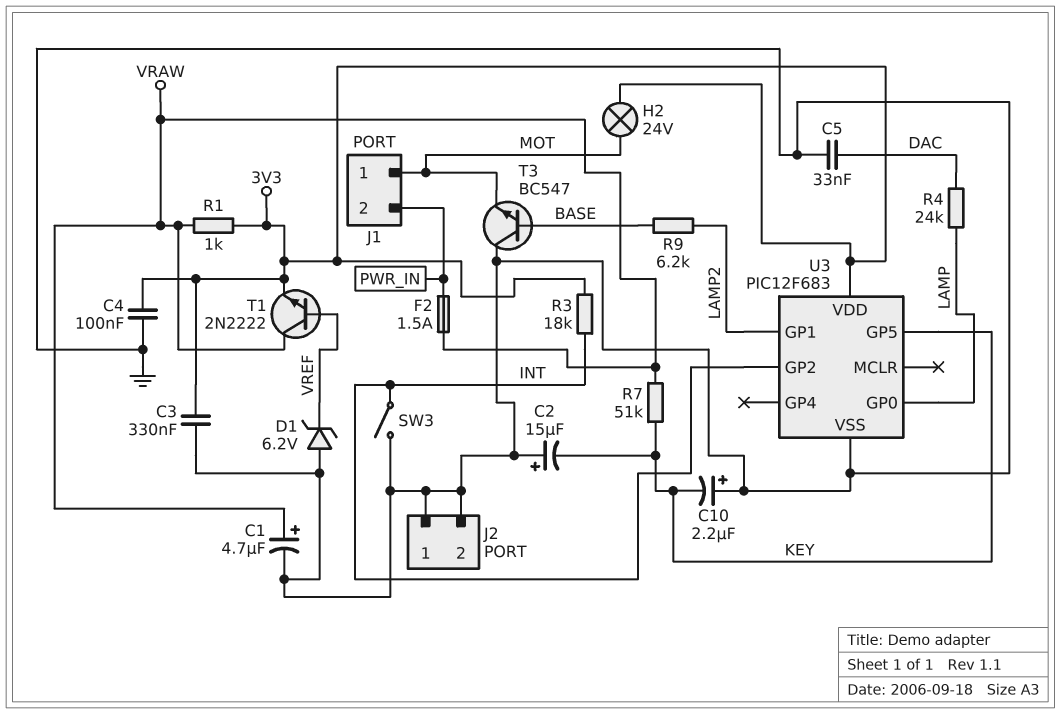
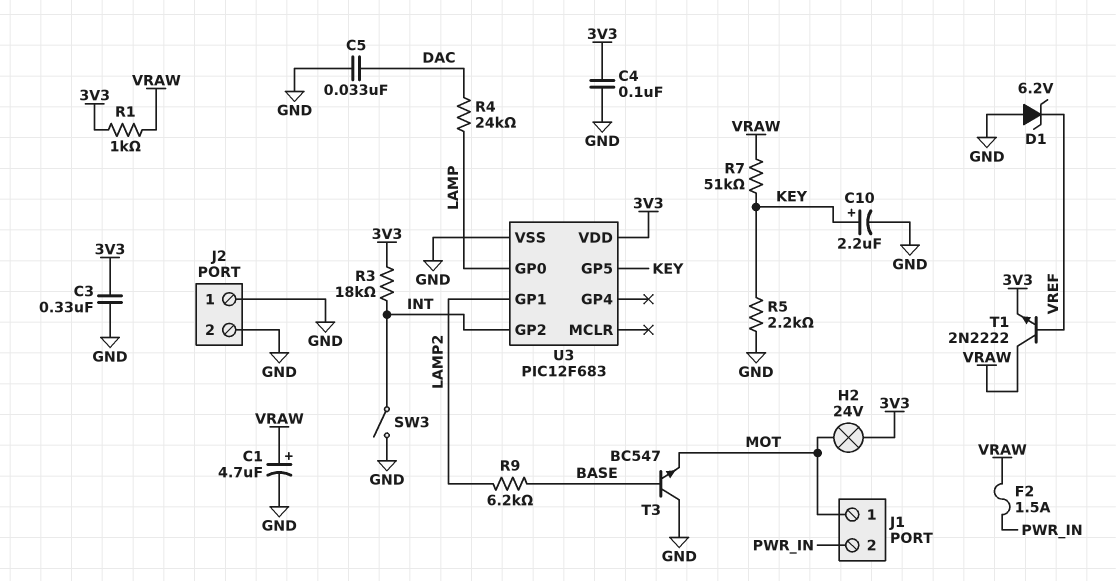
C2: 15uF (plus GND, minus KEY) -> none
C10: 2.2uF (plus GND, minus KEY) -> 2.2uF (plus KEY, minus GND)
R5: none -> 2.2k (GND, KEY)

